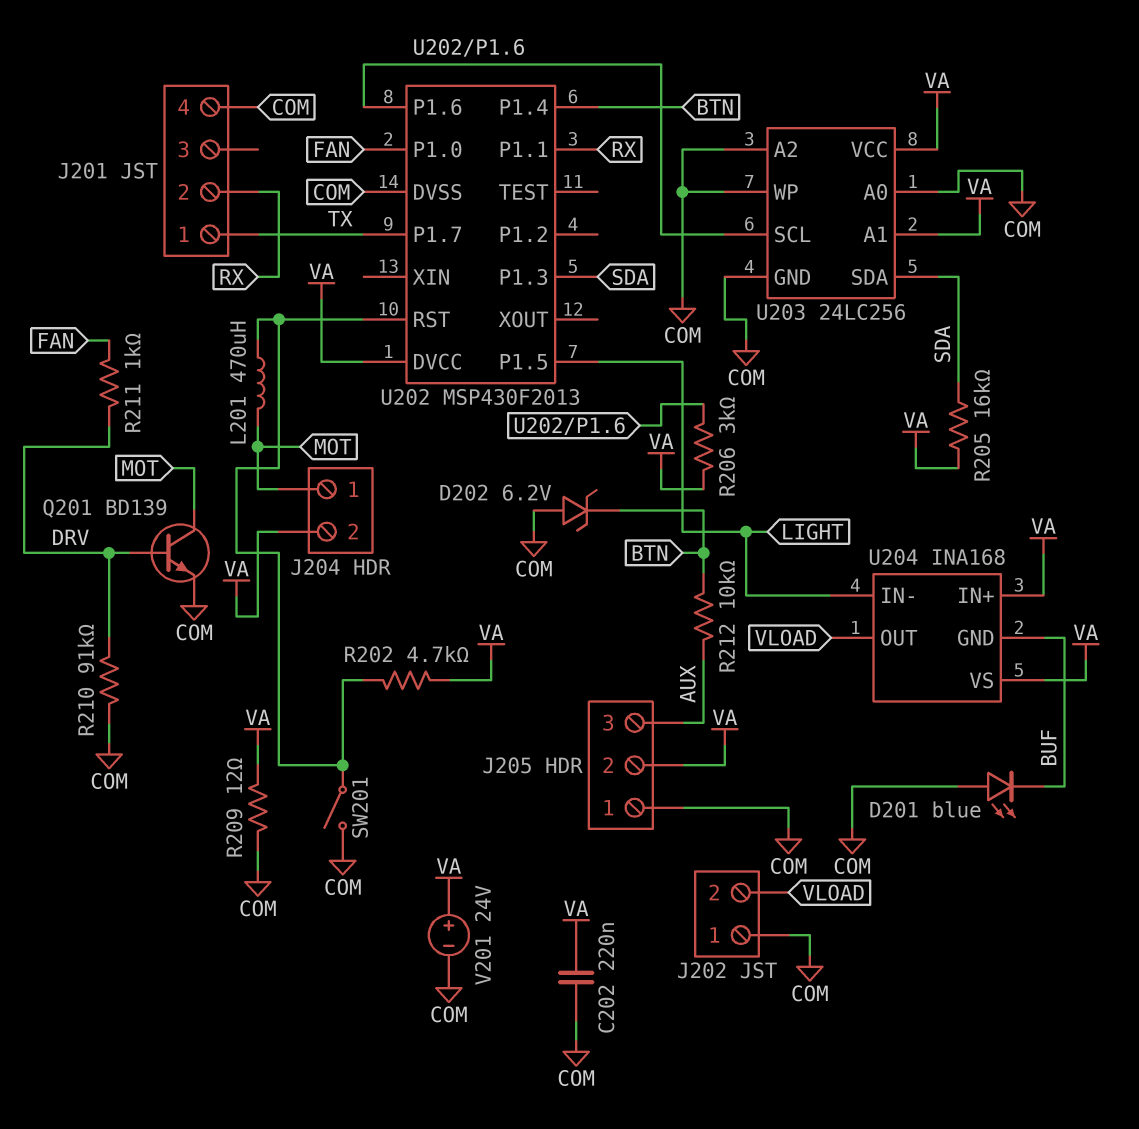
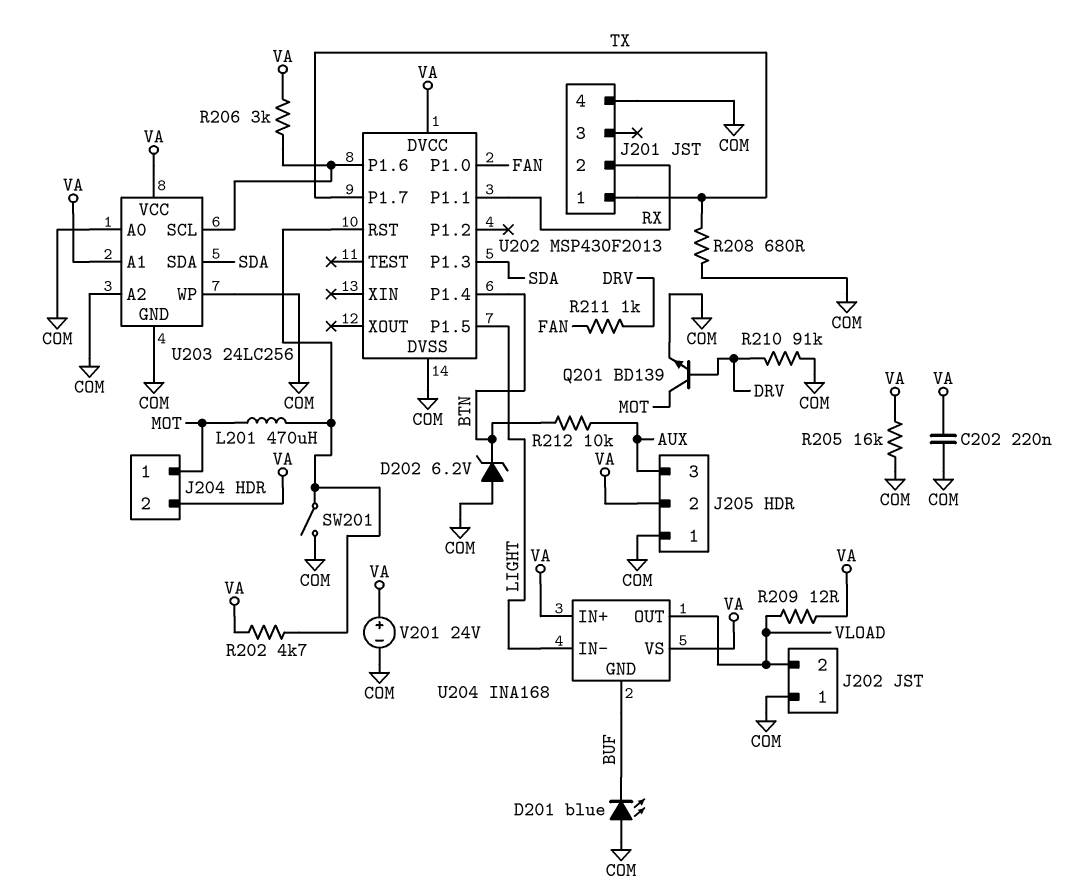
R205: 16k (SDA, VA) -> 16k (COM, VA)
R208: none -> 680 (COM, TX)
R209: 12 (COM, VA) -> 12 (VA, VLOAD)

